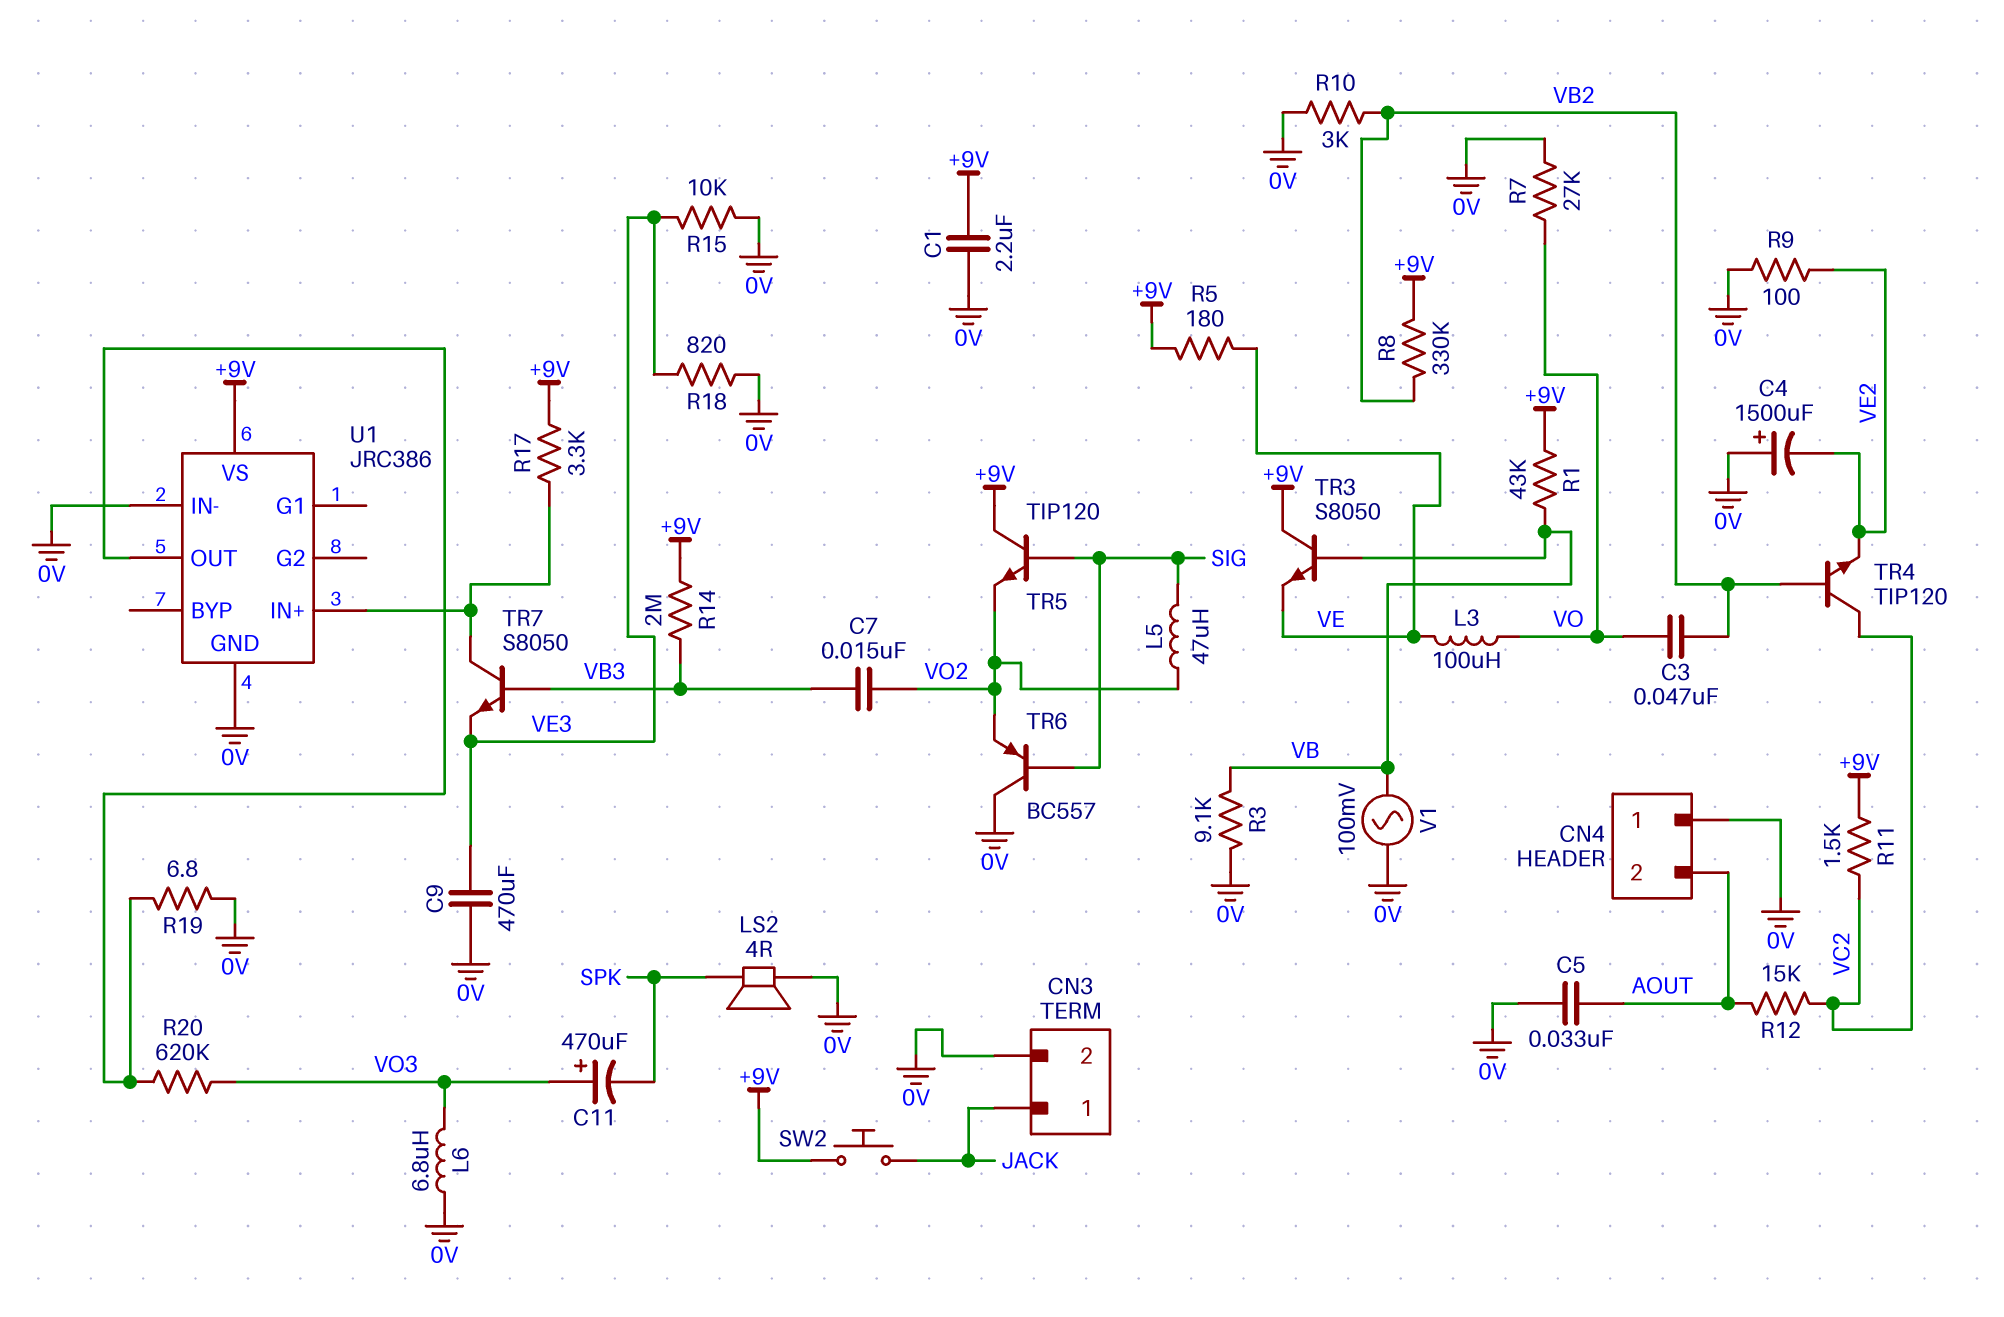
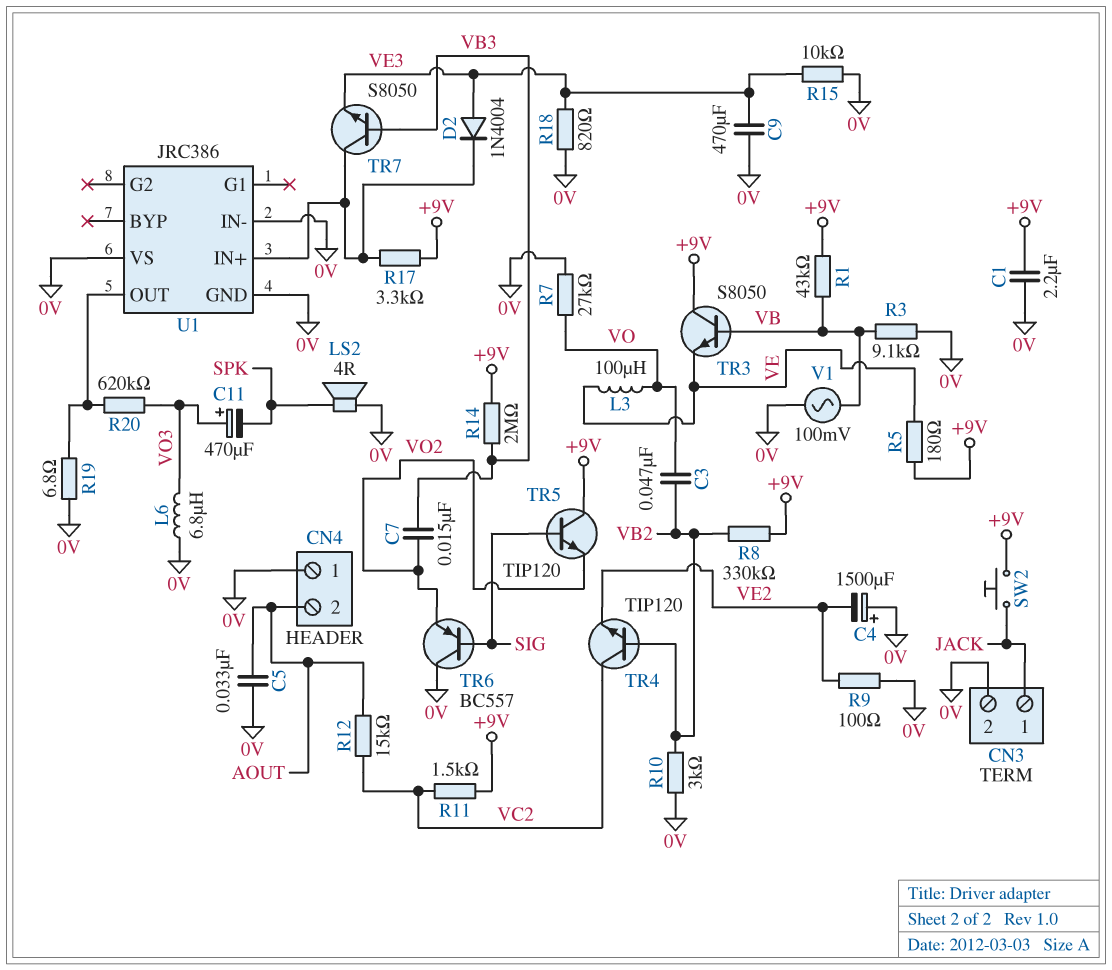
D2: none -> diode 1N4004 (A VE3, K U1/IN+)
L5: 47uH (SIG, VO2) -> none
U1 pin VS: +9V -> 0V

